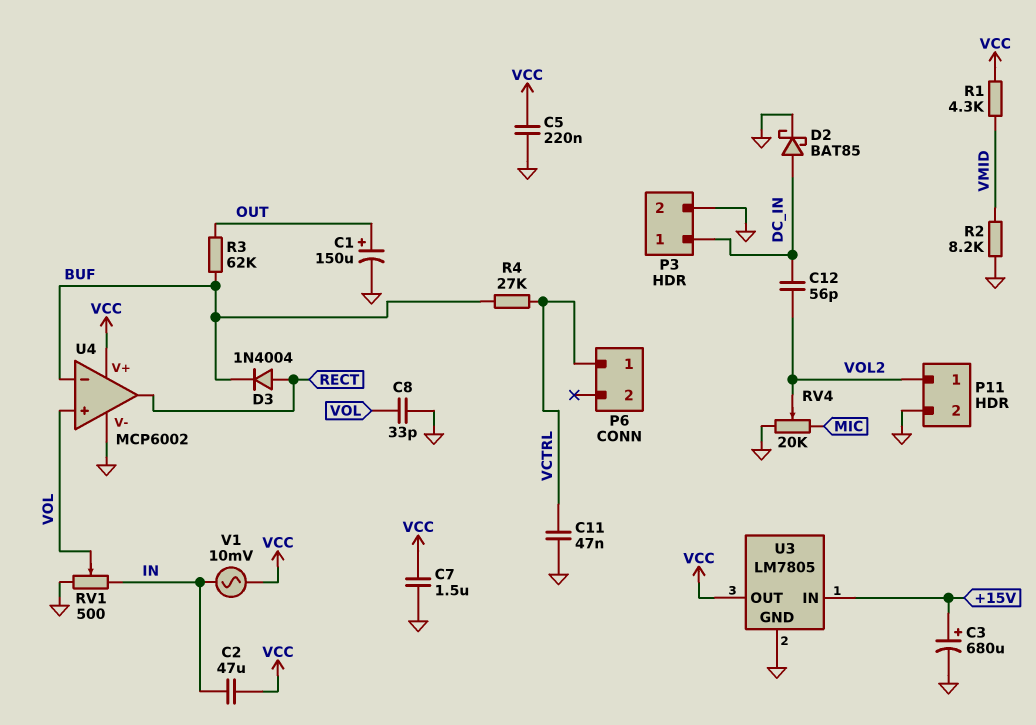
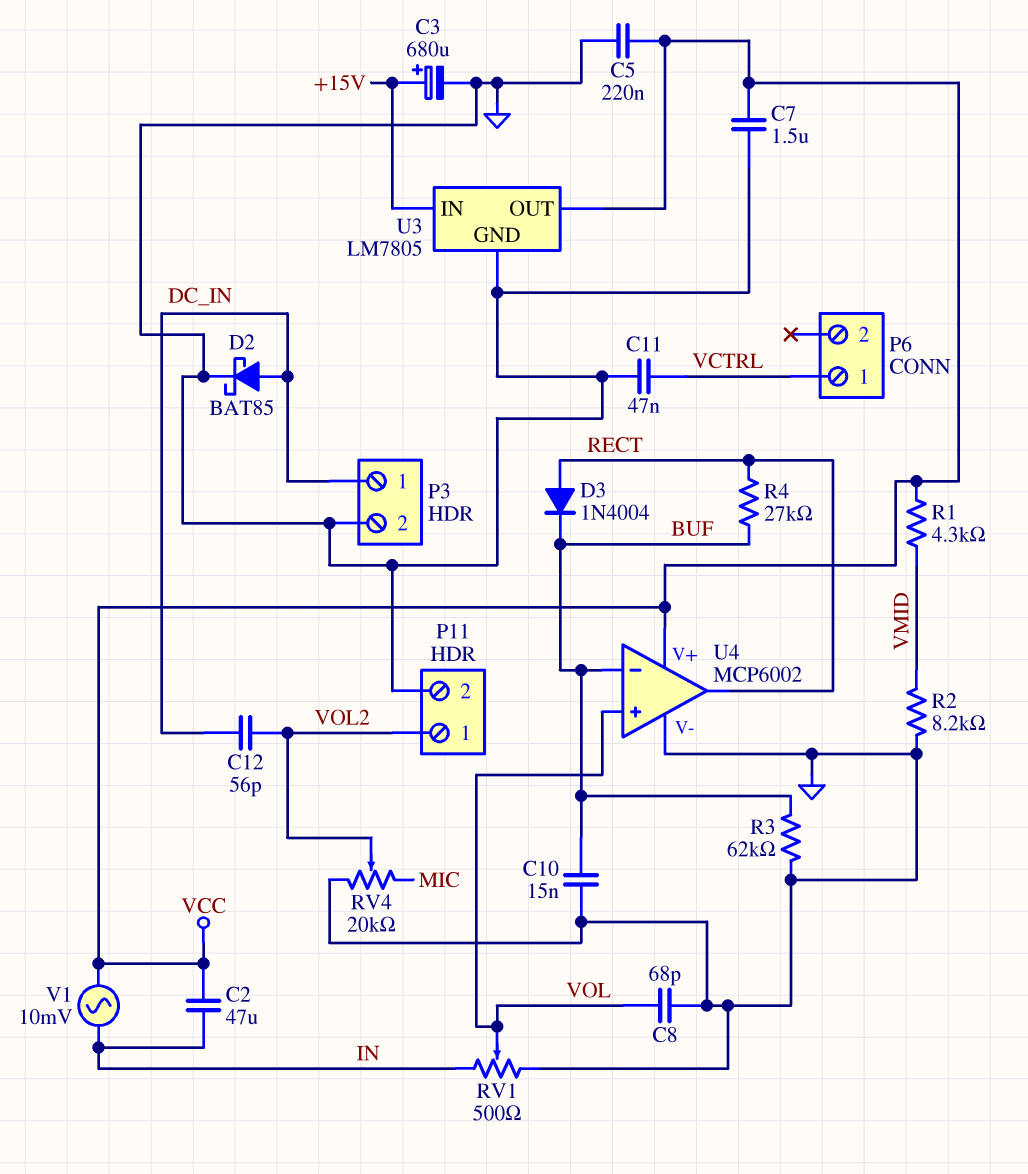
C1: 150uF (plus OUT, minus GND) -> none
C8: 33pF (GND, VOL) -> 68pF (GND, VOL)
C10: none -> 15nF (BUF, GND)
R3: 62k (BUF, OUT) -> 62k (BUF, GND)
R4: 27k (BUF, VCTRL) -> 27k (BUF, RECT)

